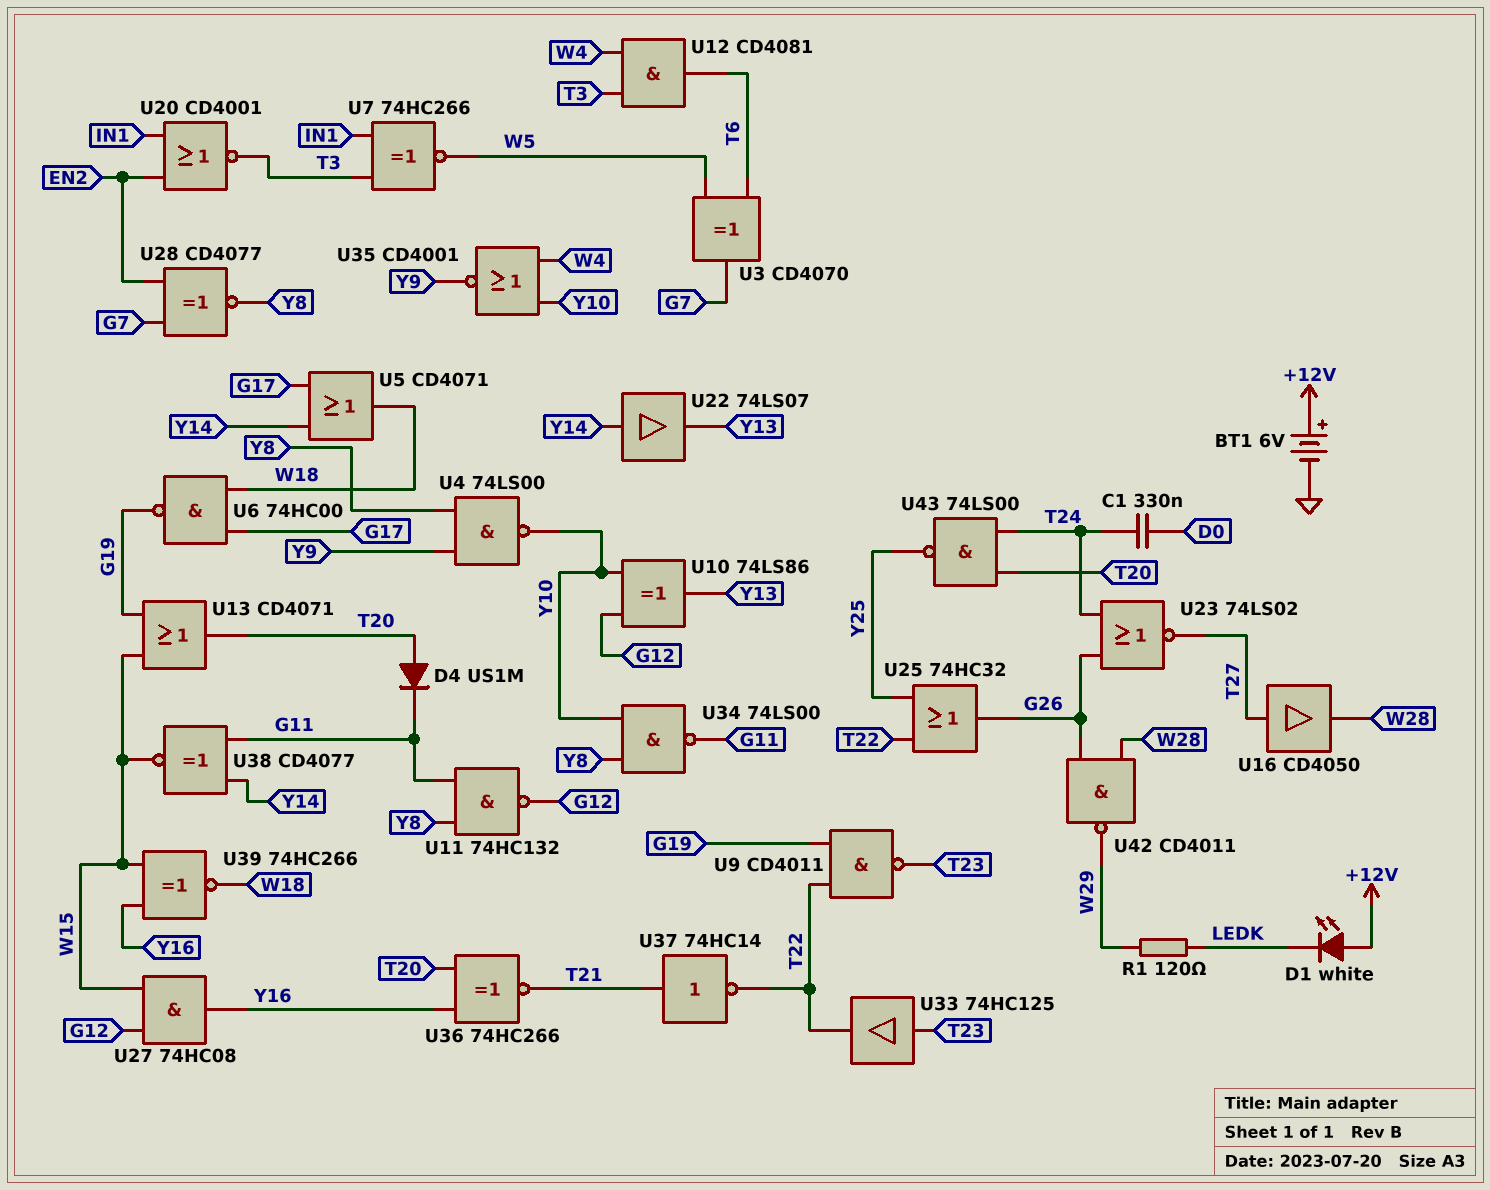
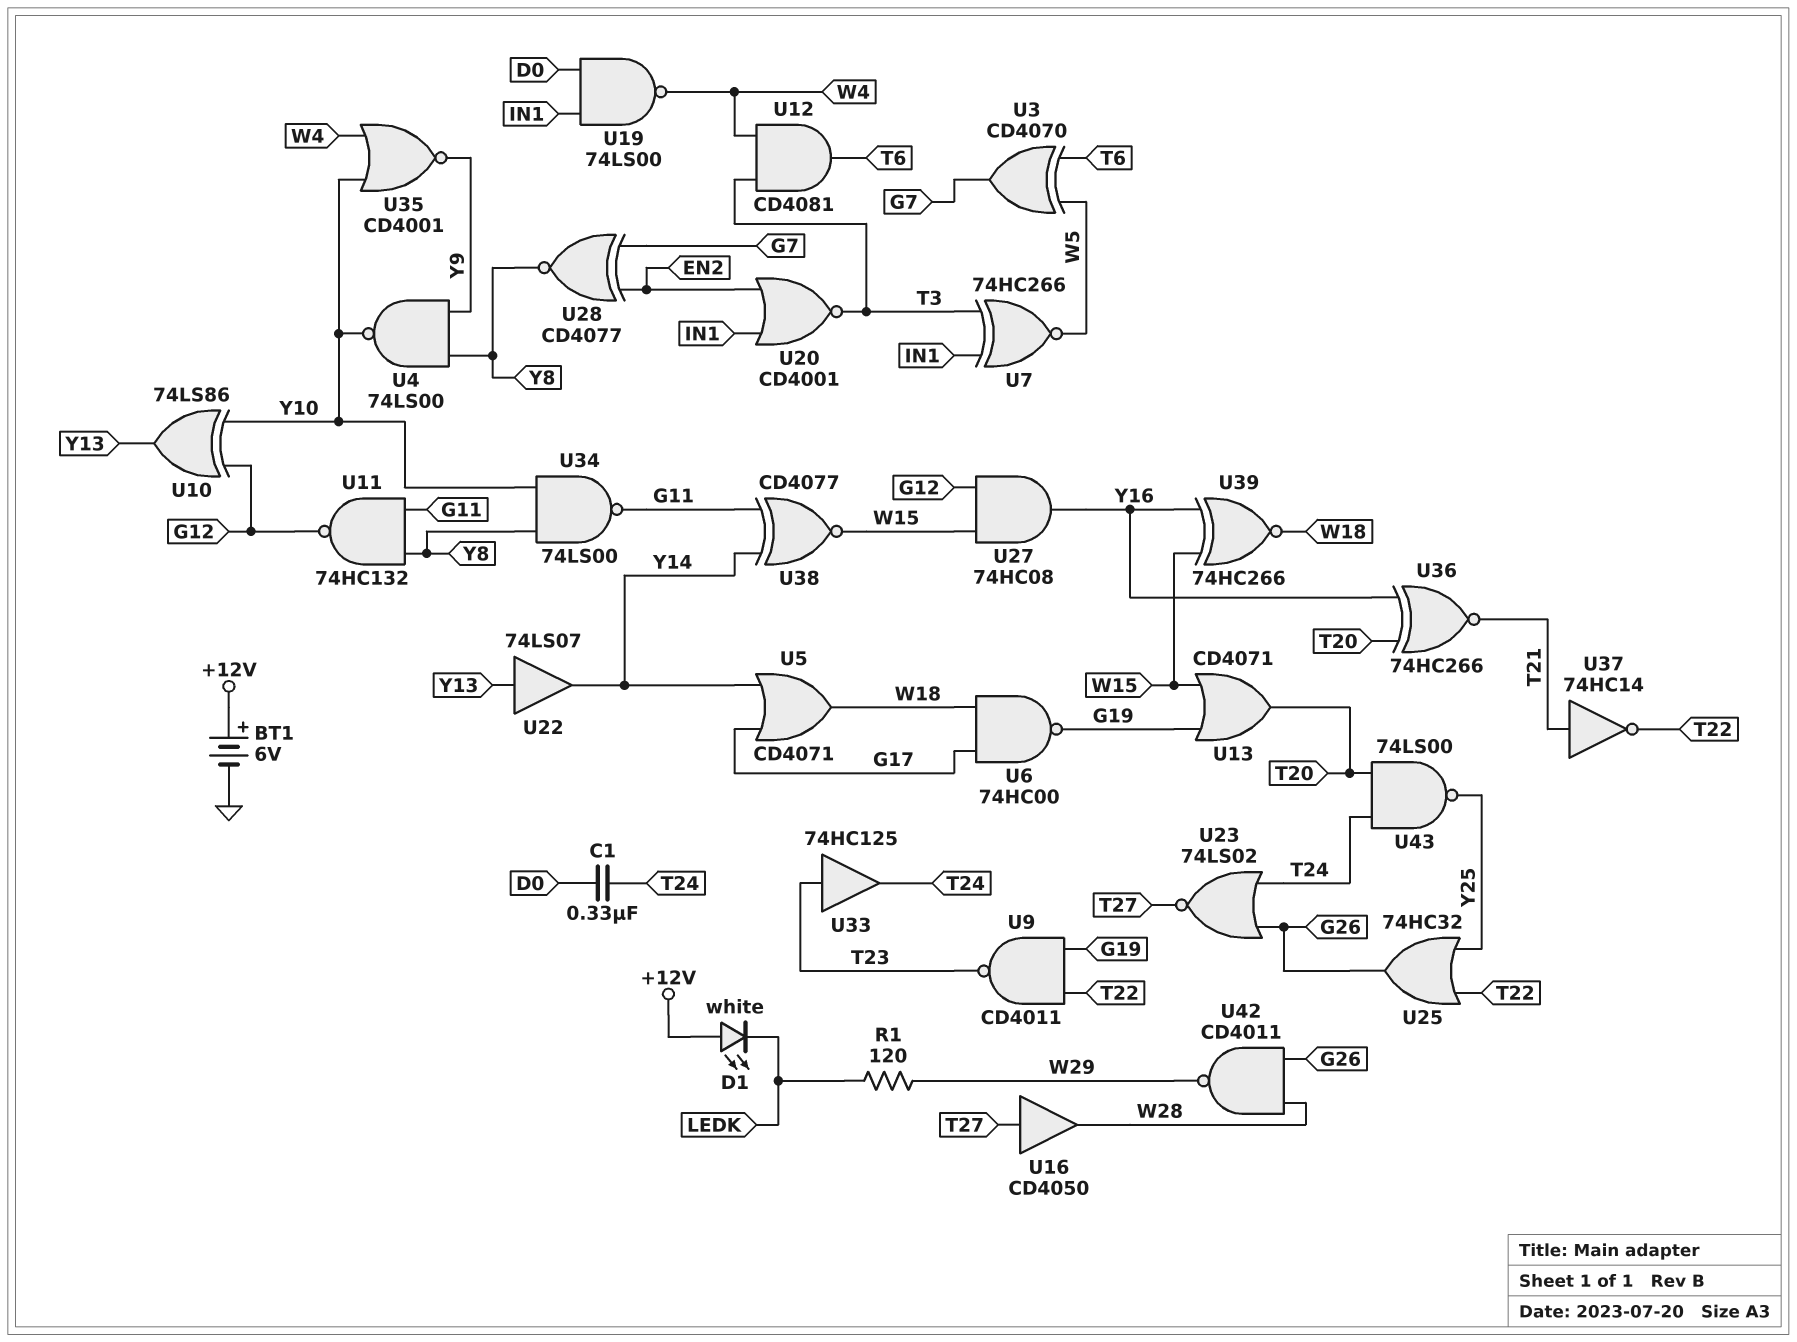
D4: diode US1M (A T20, K G11) -> none
U19: none -> NAND 74LS00 (in D0, in IN1, out W4)
U22: buffer 74LS07 (in Y14, out Y13) -> buffer 74LS07 (in Y13, out Y14)
U33: buffer 74HC125 (in T23, out T22) -> buffer 74HC125 (in T23, out T24)

